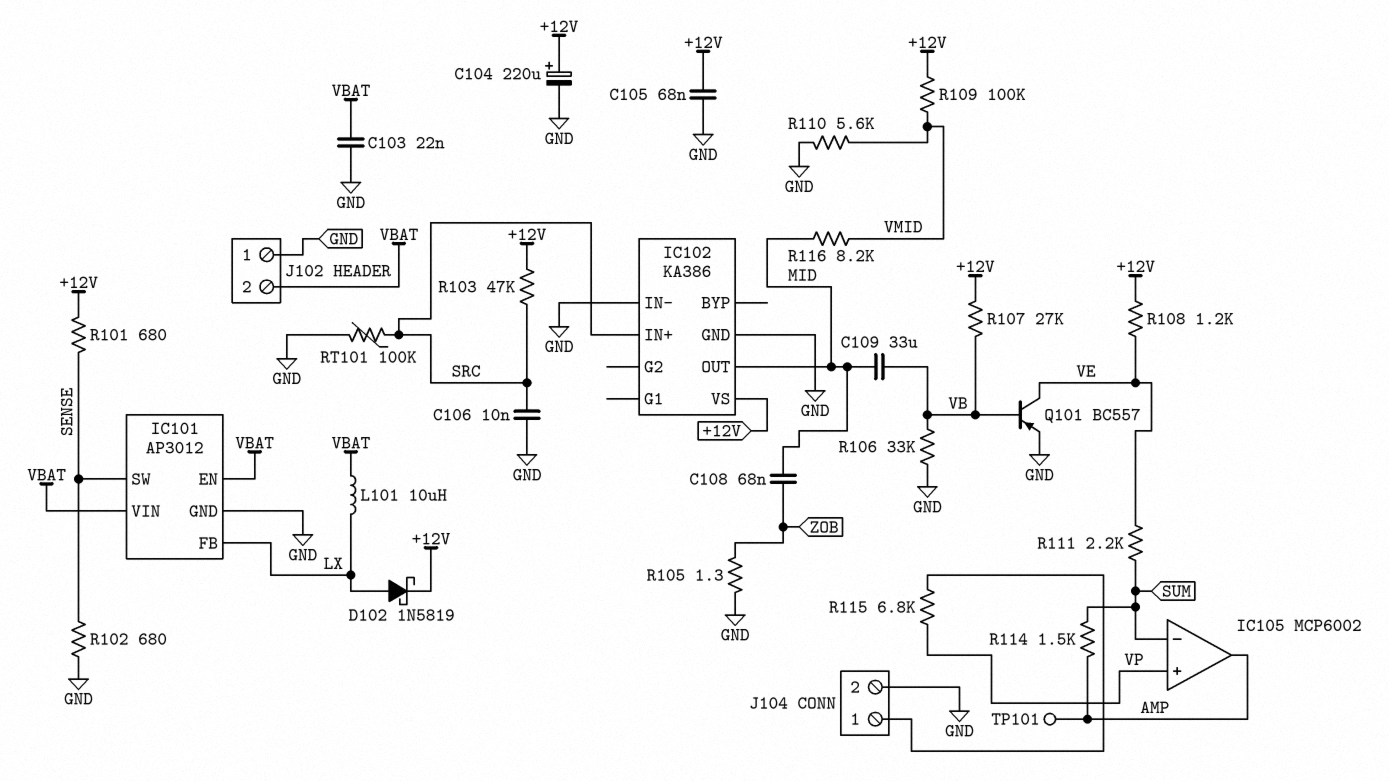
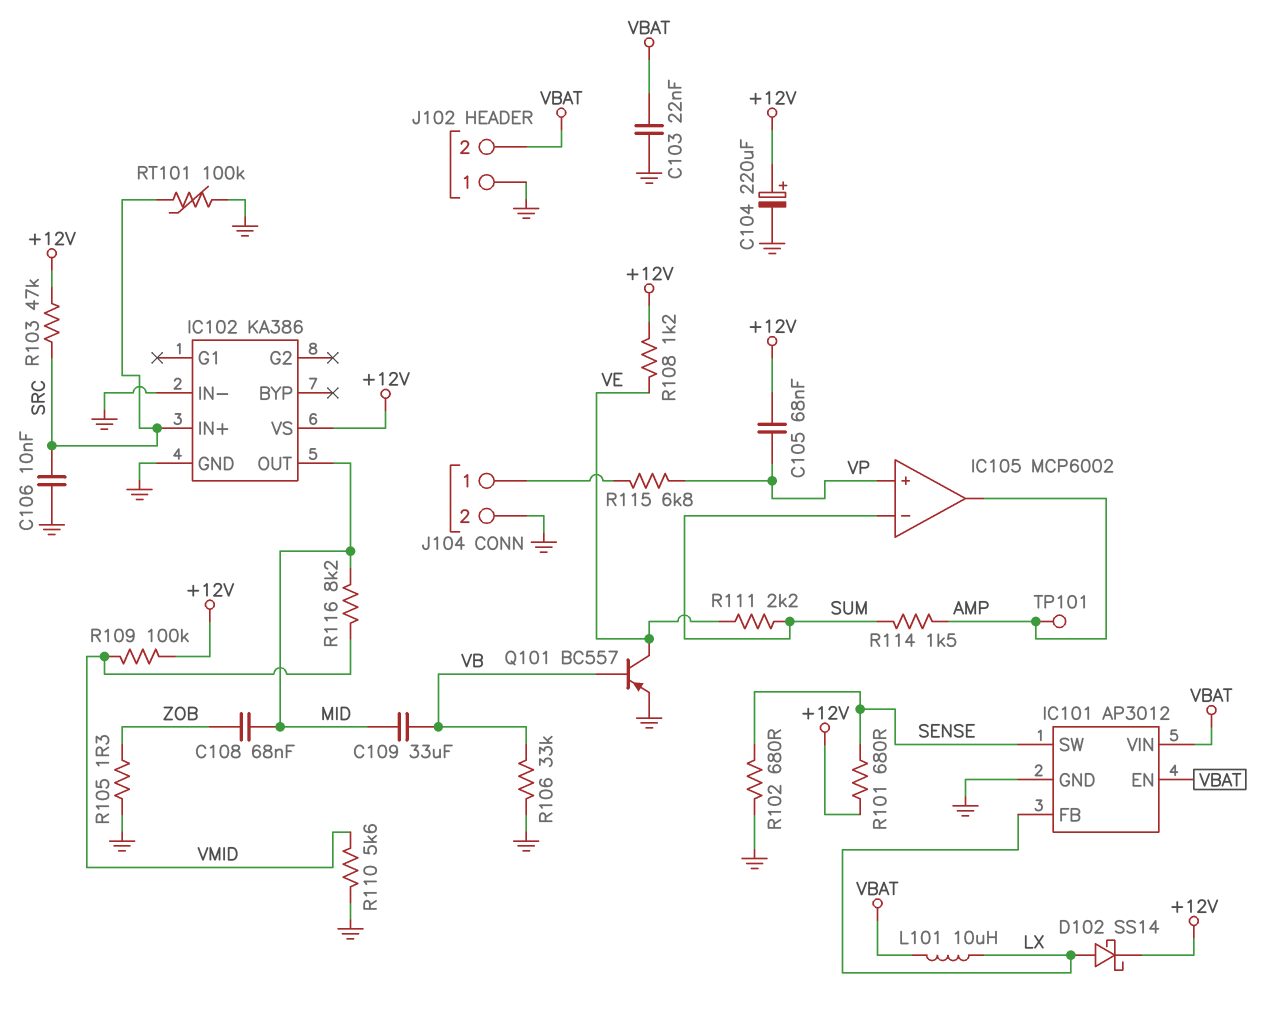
C105: 68nF (+12V, GND) -> 68nF (+12V, VP)
D102: schottky 1N5819 (A LX, K +12V) -> schottky SS14 (A LX, K +12V)
R107: 27k (+12V, VB) -> none

